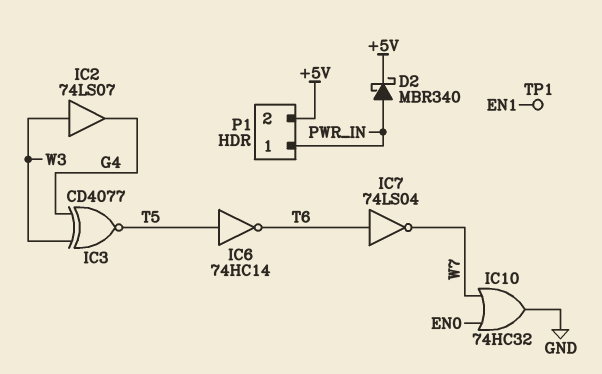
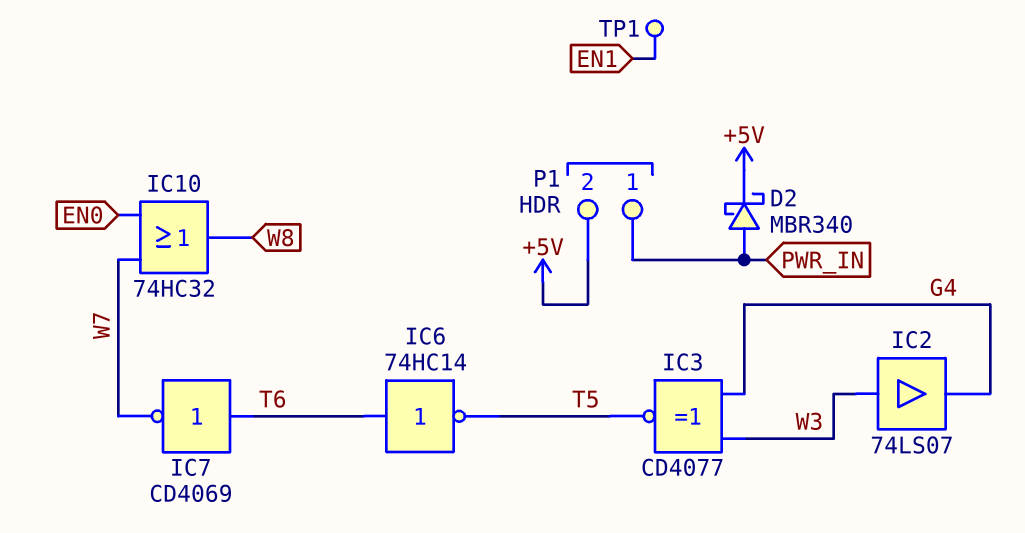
IC6: NOT 74HC14 (in T5, out T6) -> NOT 74HC14 (in T6, out T5)
IC7: NOT 74LS04 (in T6, out W7) -> NOT CD4069 (in T6, out W7)
IC10: OR 74HC32 (in EN0, in W7, out GND) -> OR 74HC32 (in EN0, in W7, out W8)

